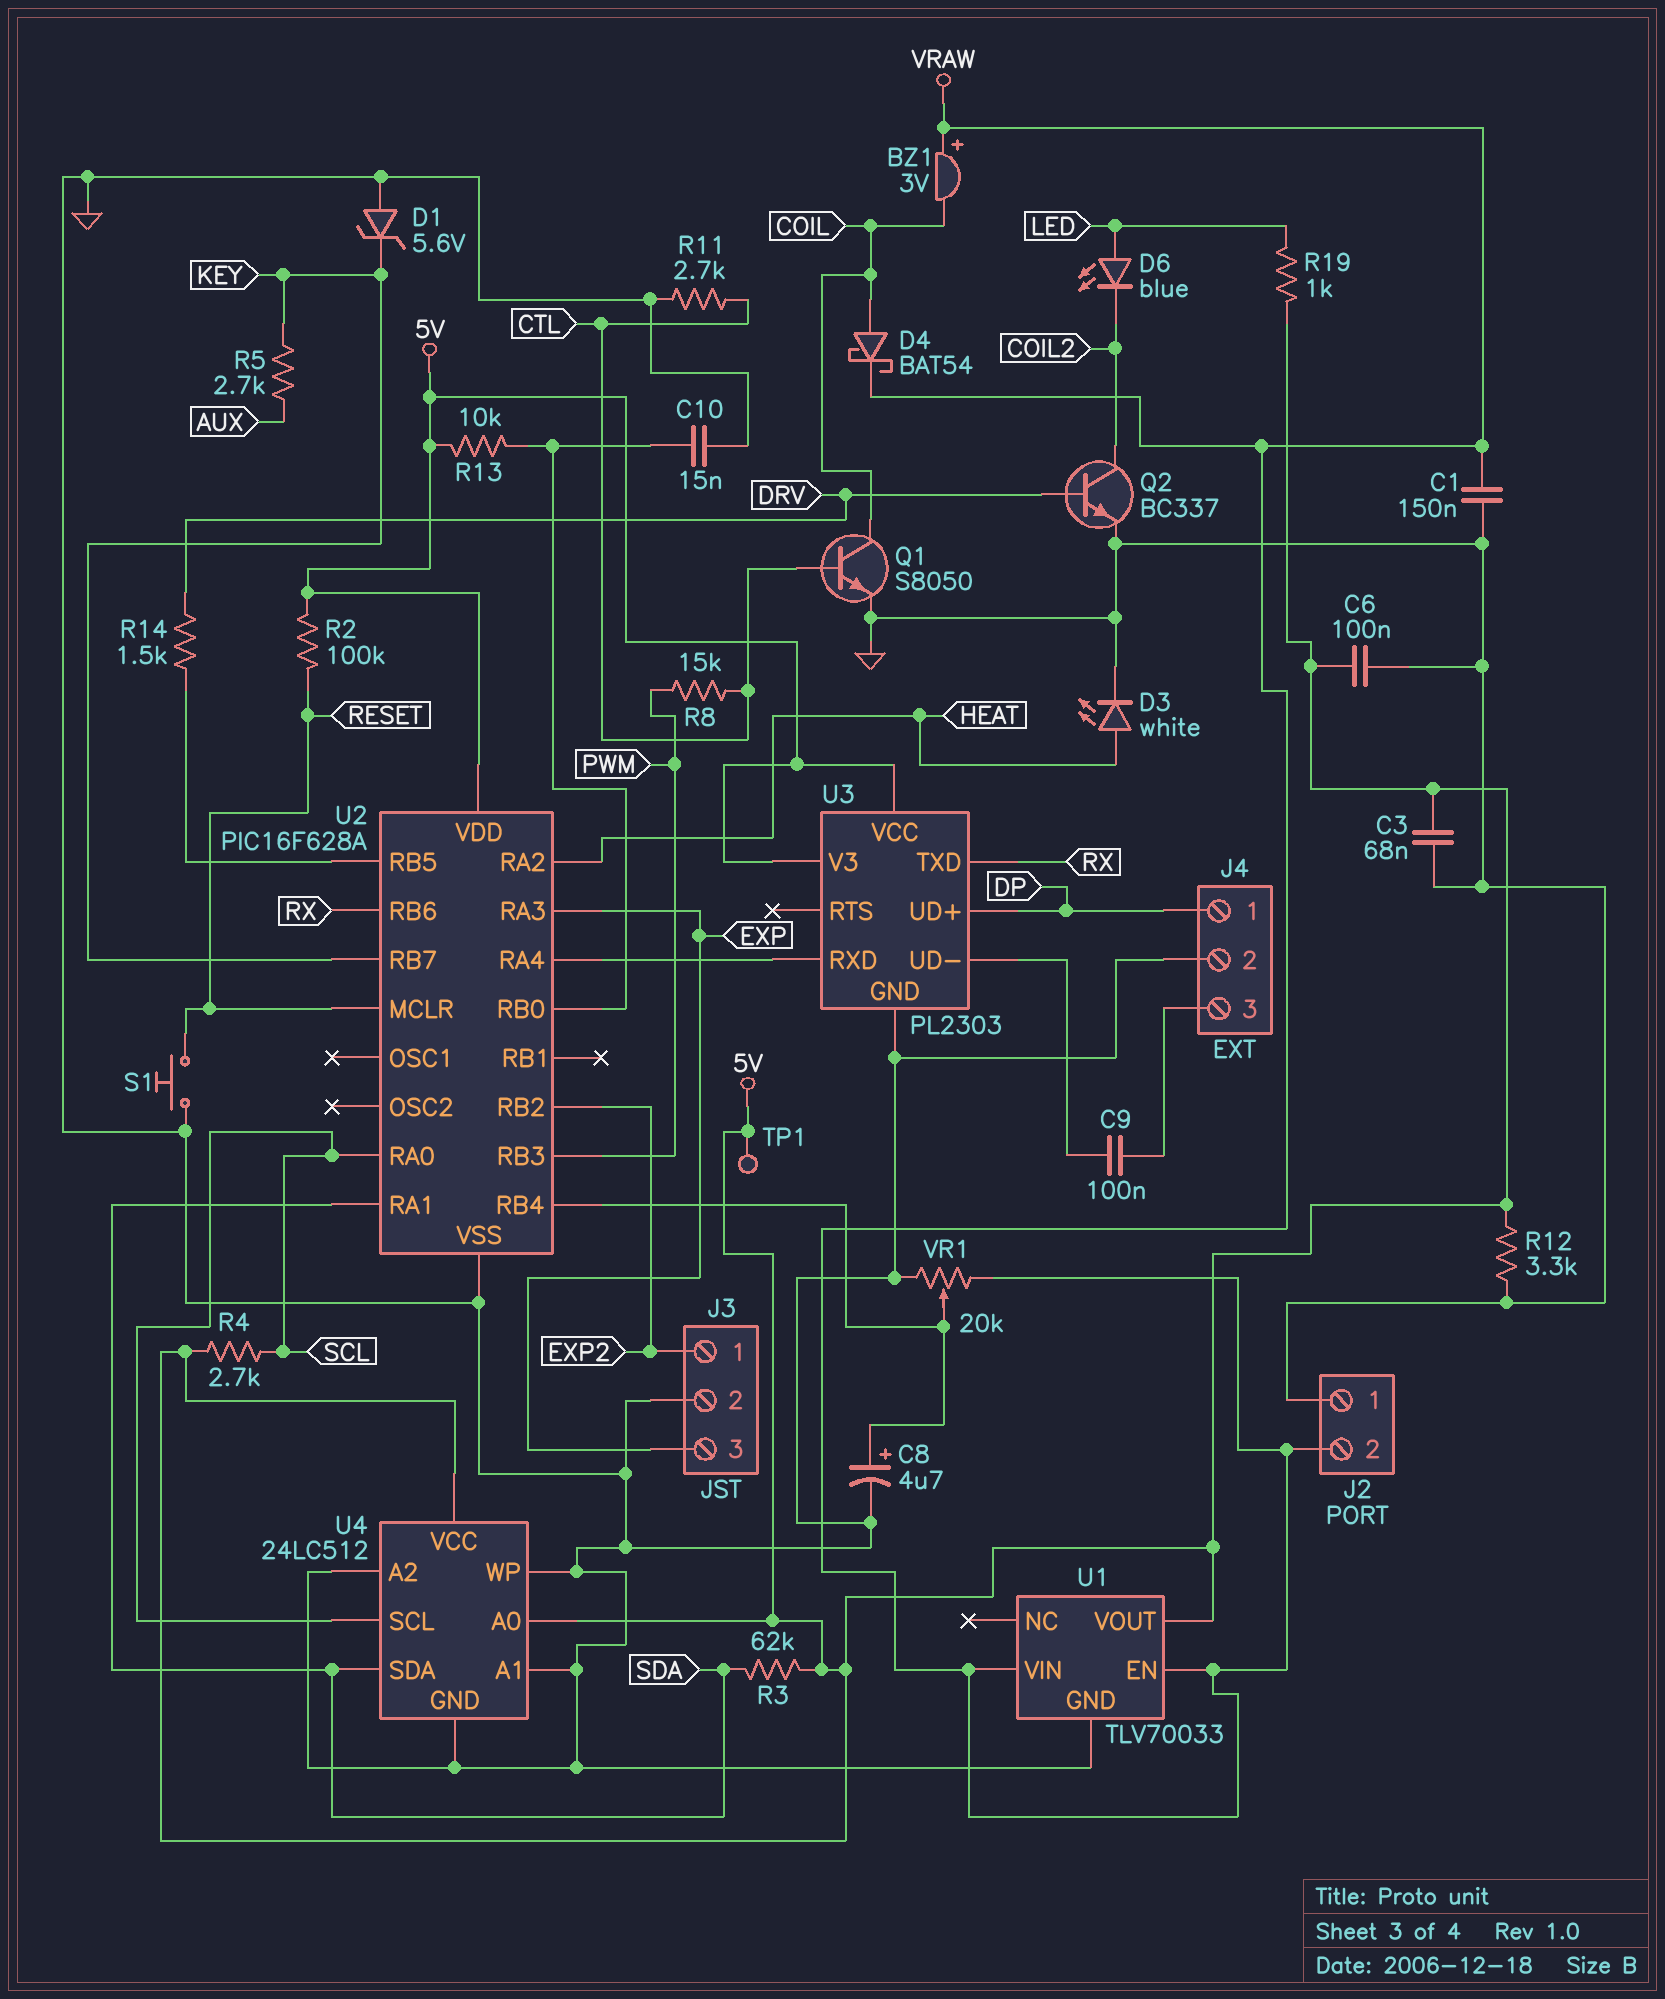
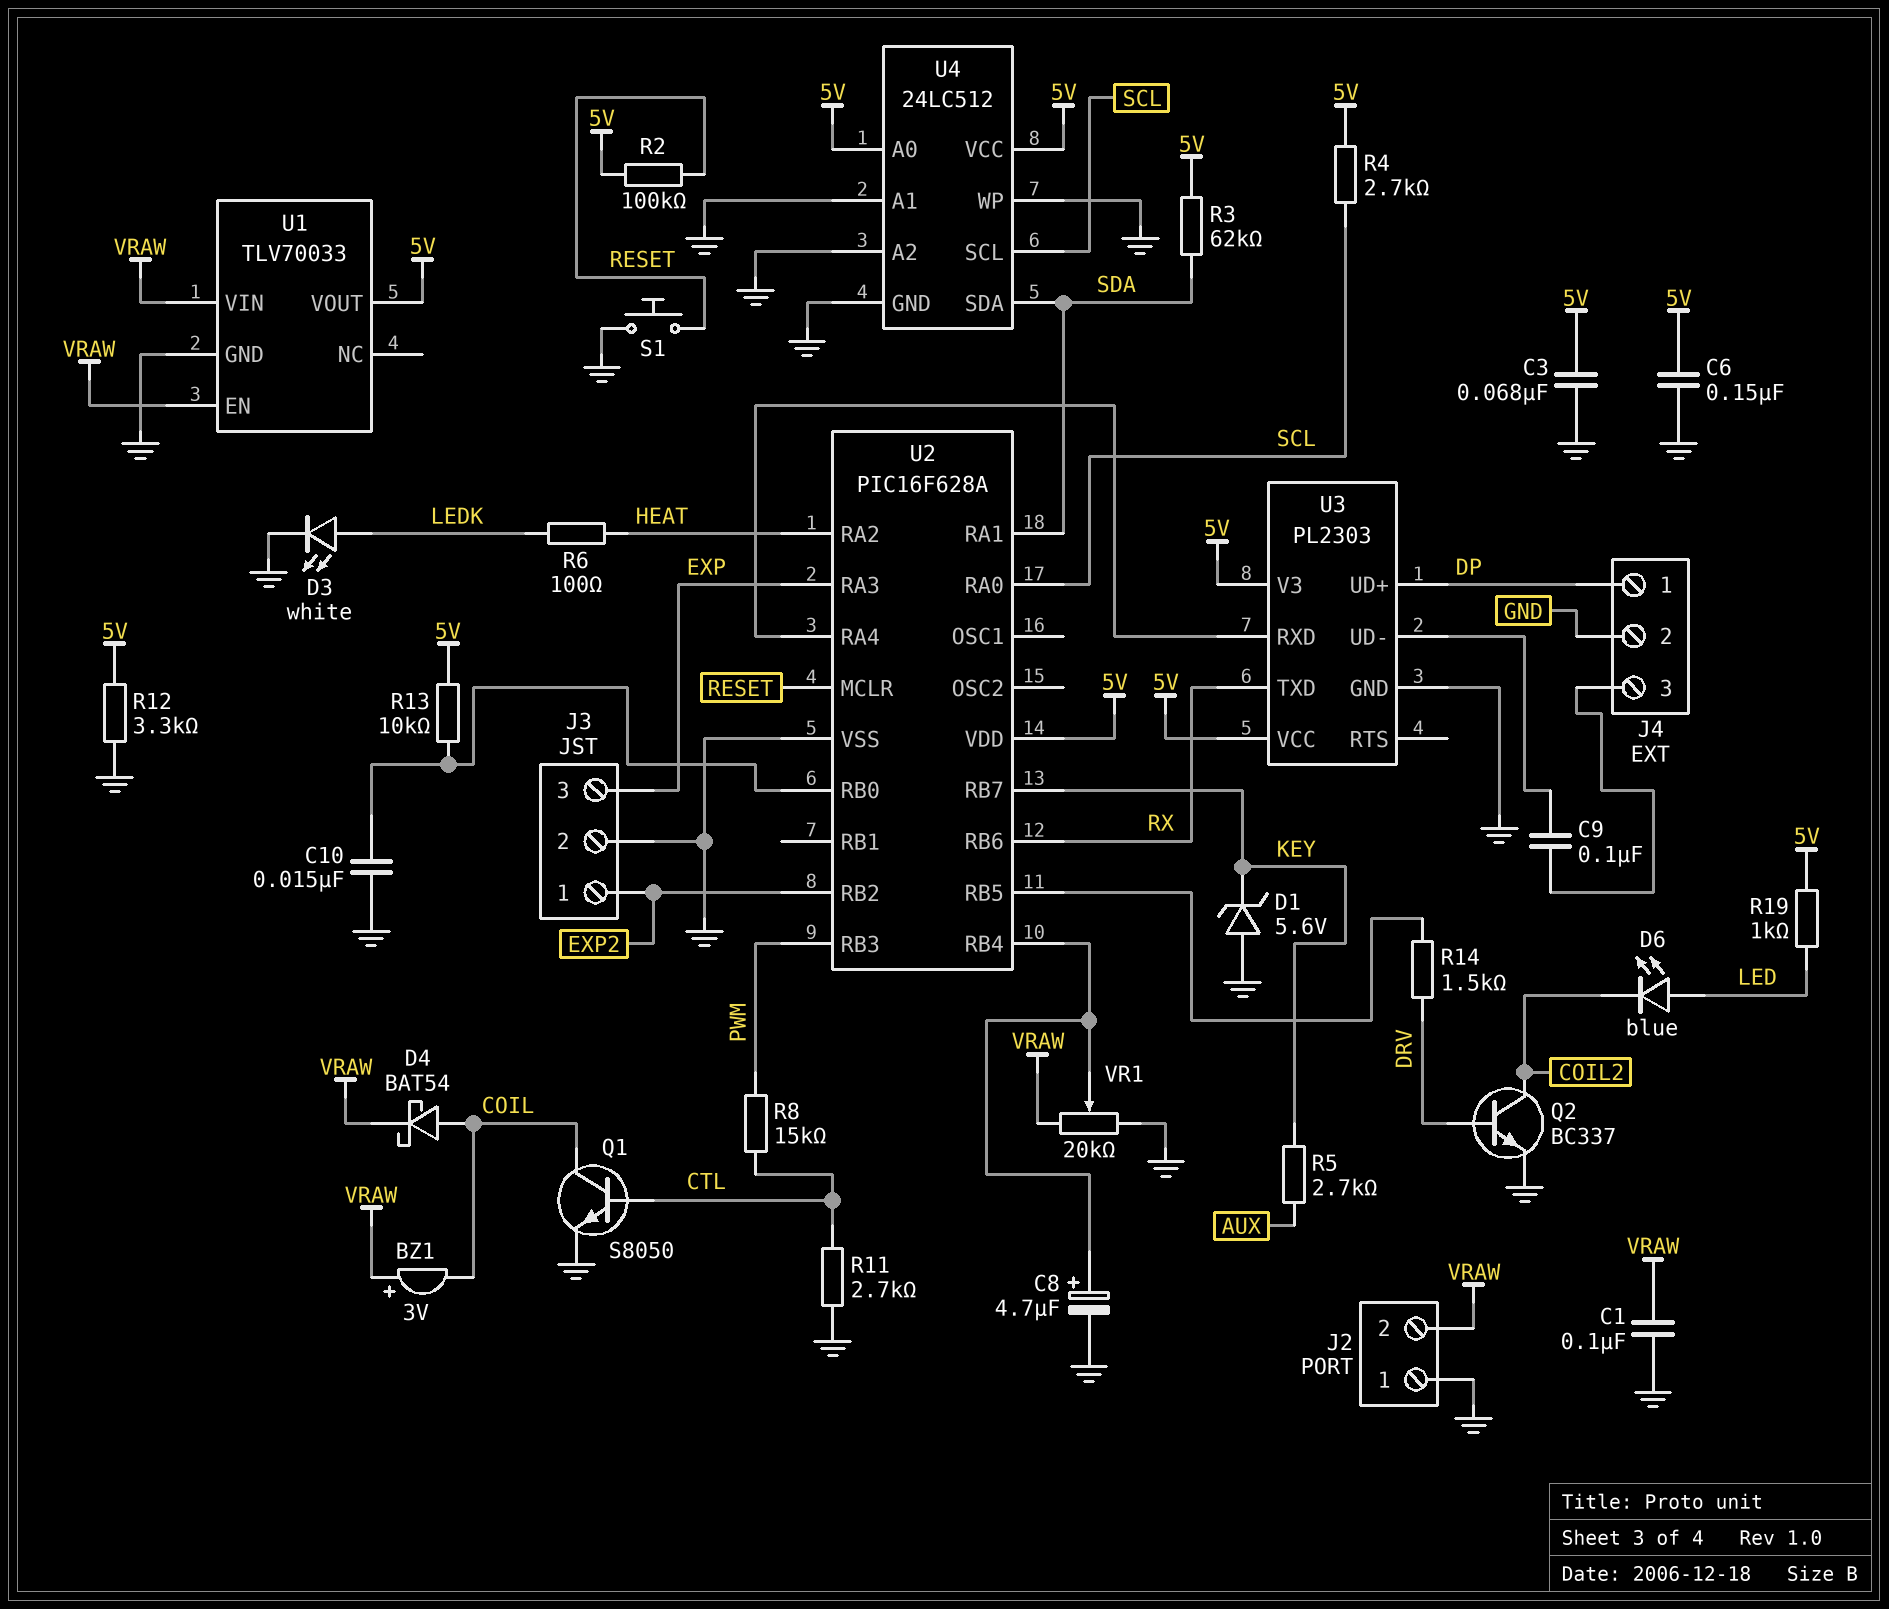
C1: 150nF (GND, VRAW) -> 100nF (GND, VRAW)
C6: 100nF (5V, GND) -> 150nF (5V, GND)
D3: LED white (A HEAT, K GND) -> LED white (A LEDK, K GND)
R6: none -> 100 (HEAT, LEDK)
TP1: test point (5V) -> none

